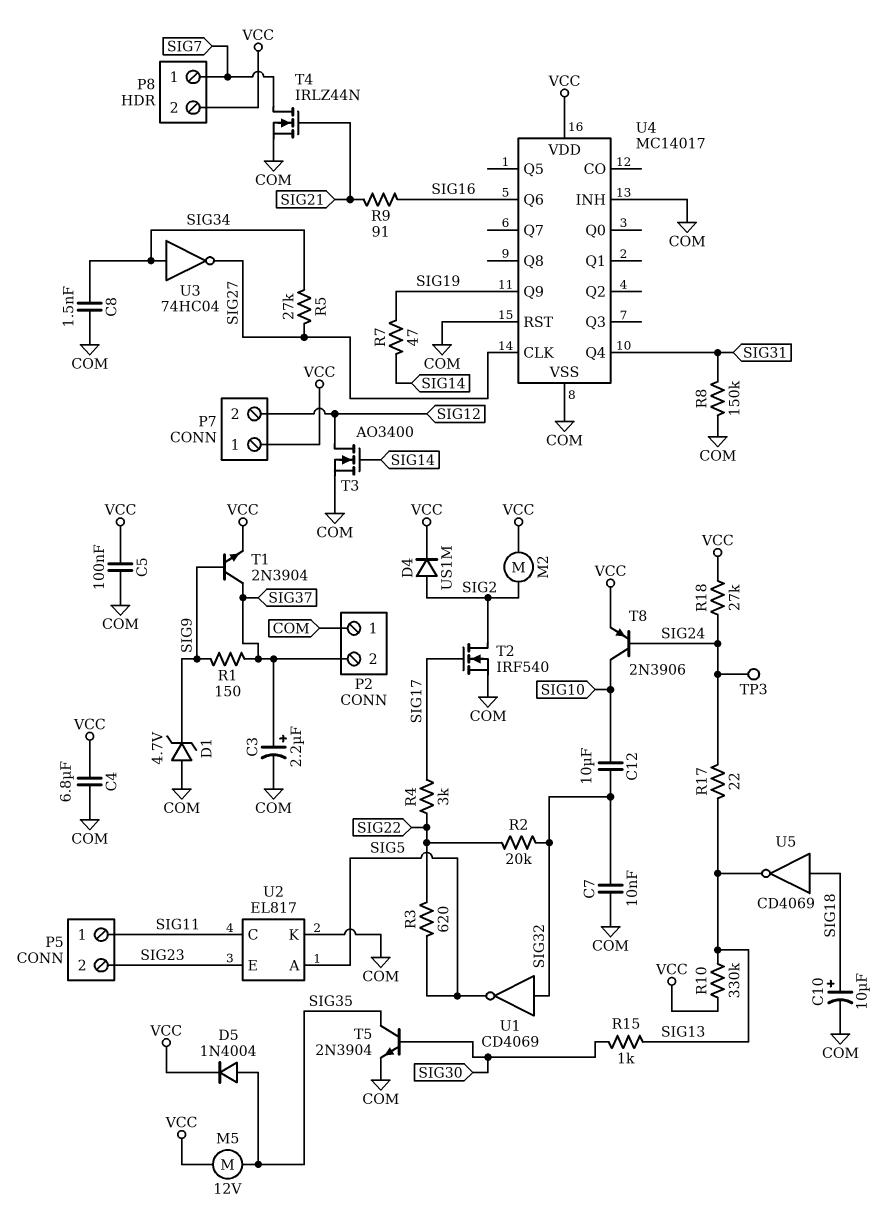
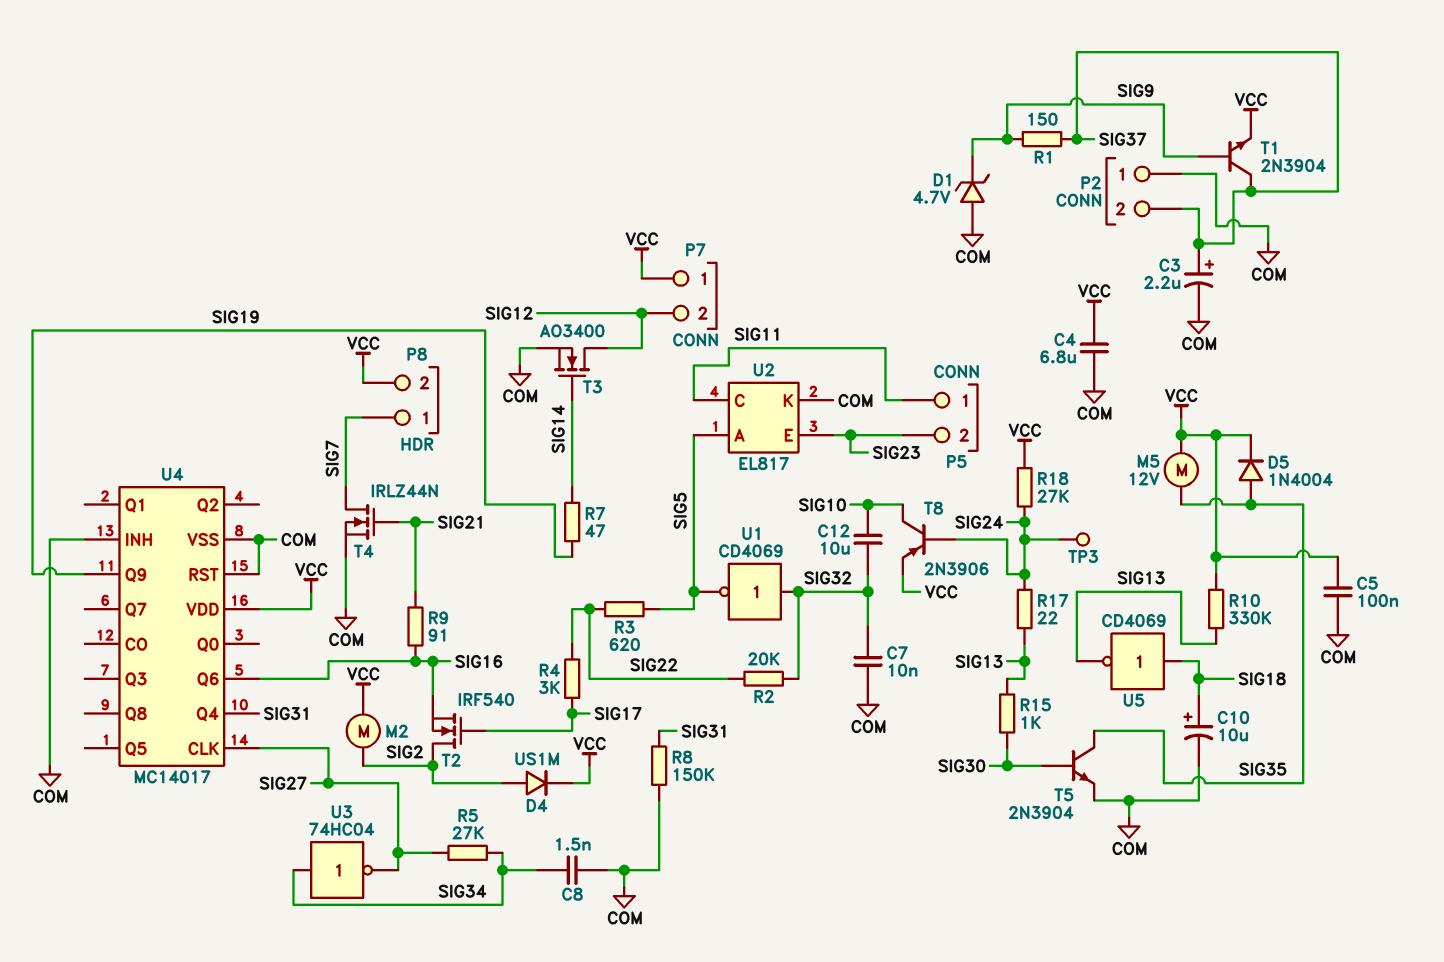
T2: NMOS IRF540 (G SIG17, D SIG2, S COM) -> NMOS IRF540 (G SIG17, D SIG2, S SIG16)

